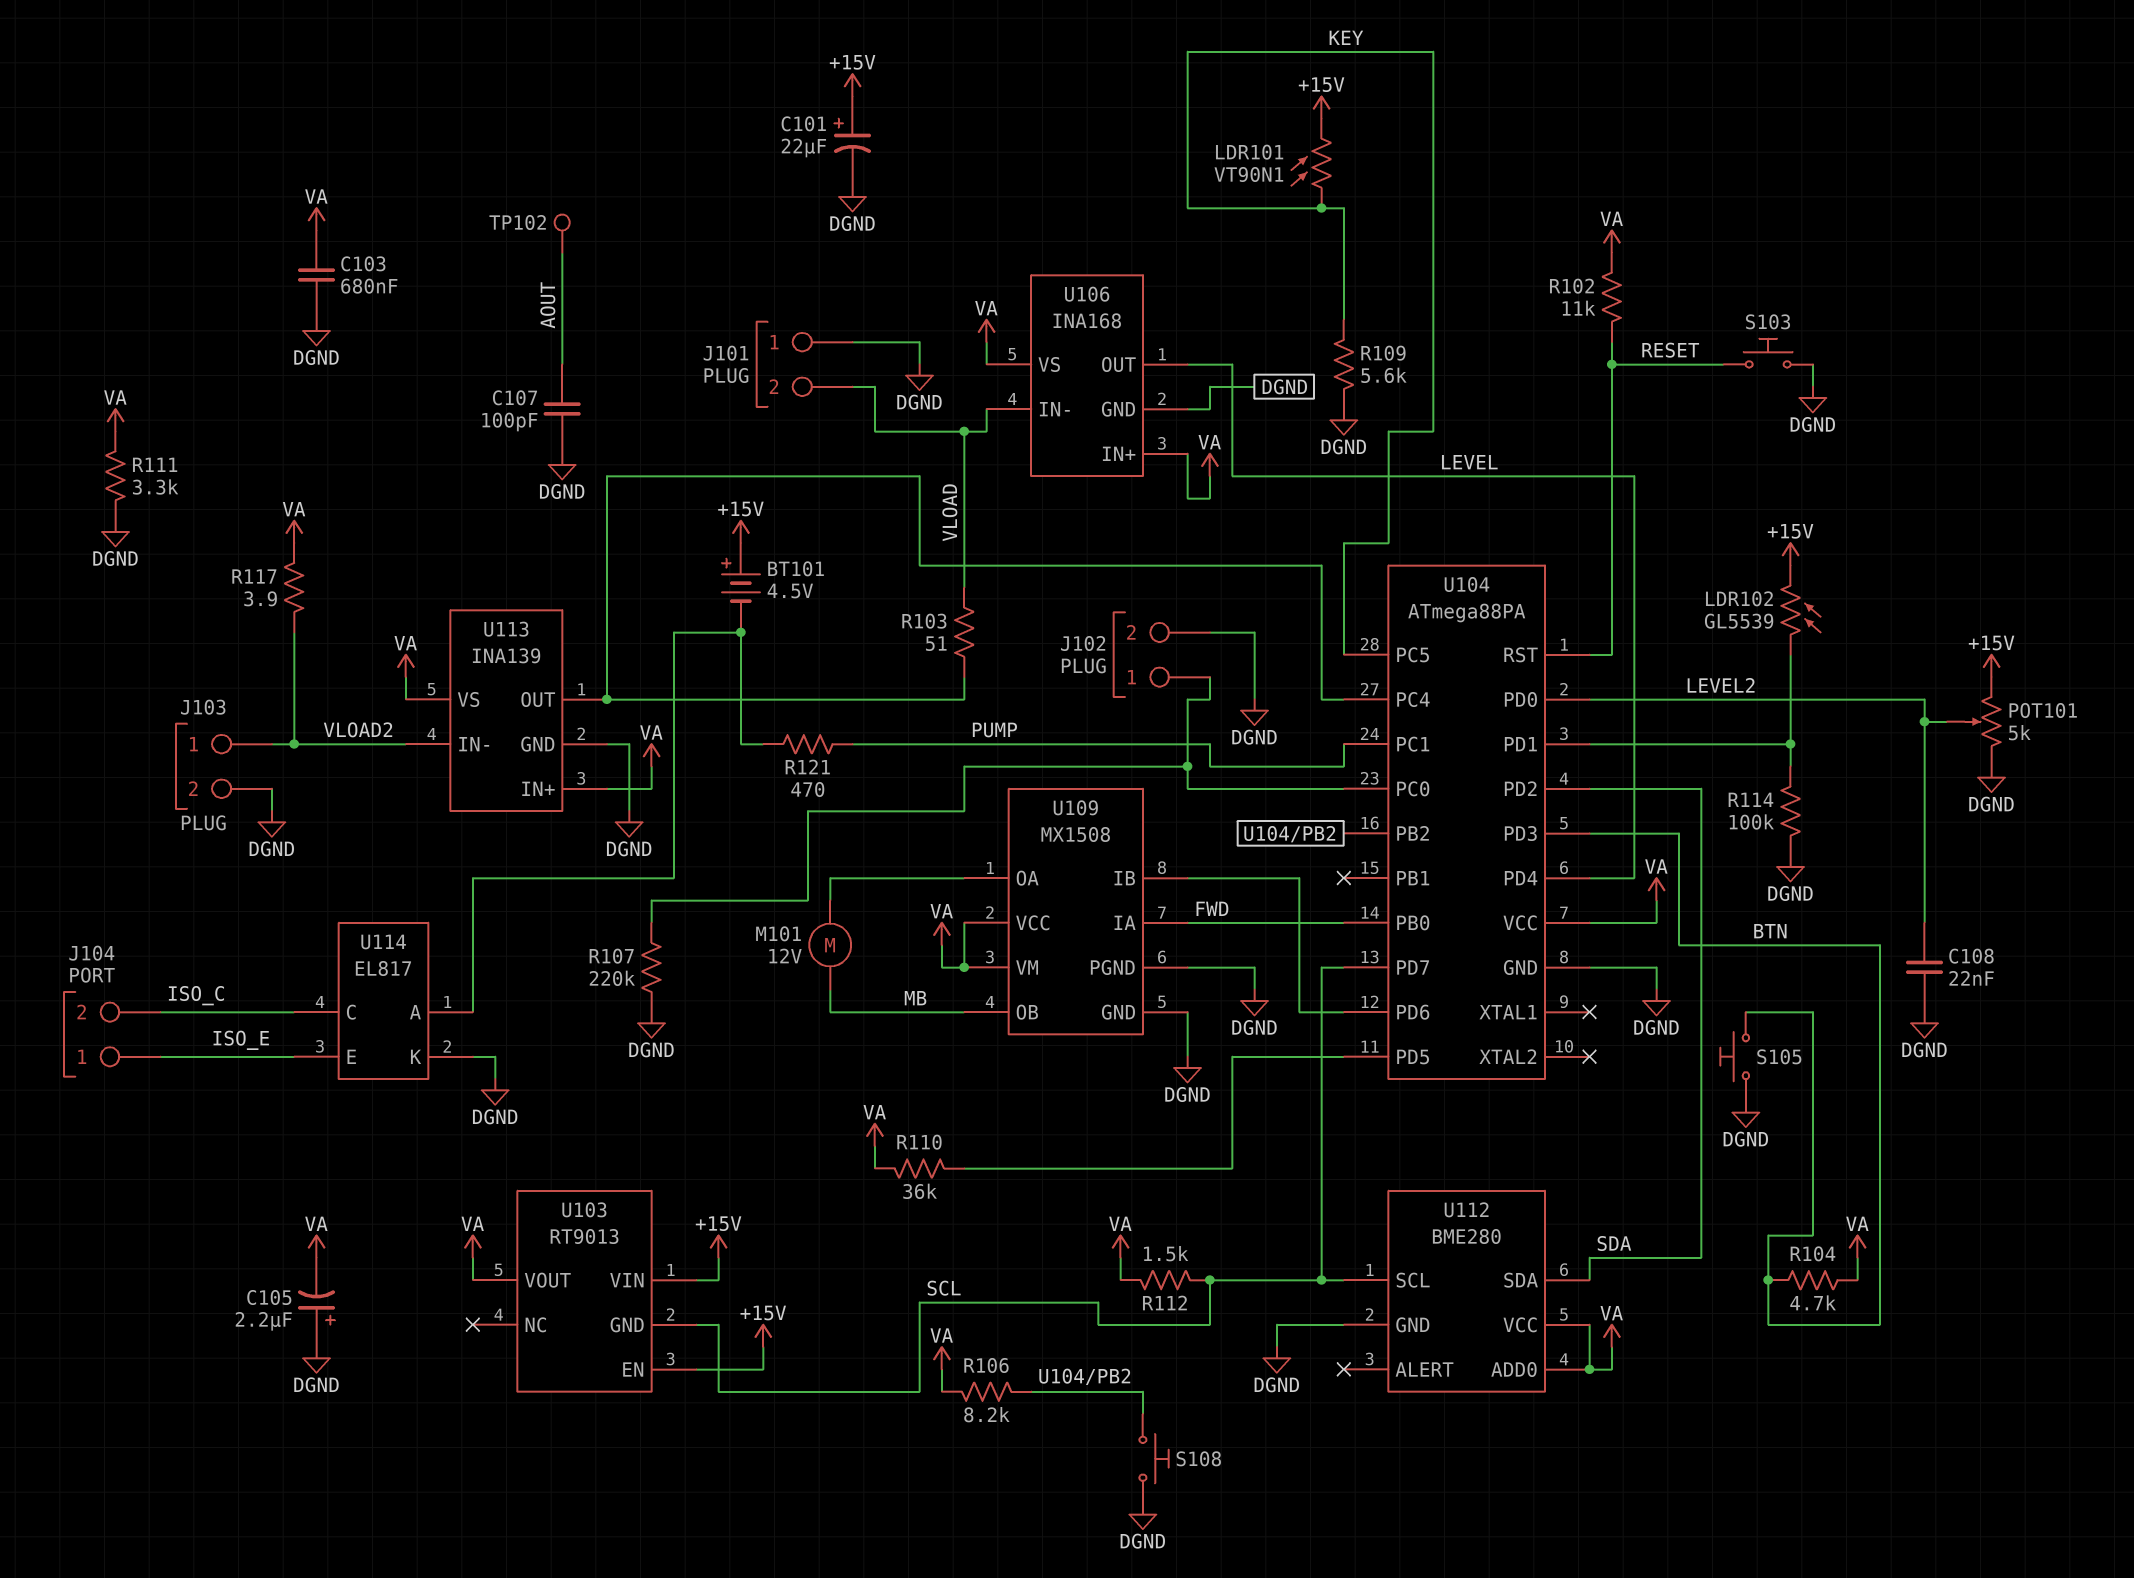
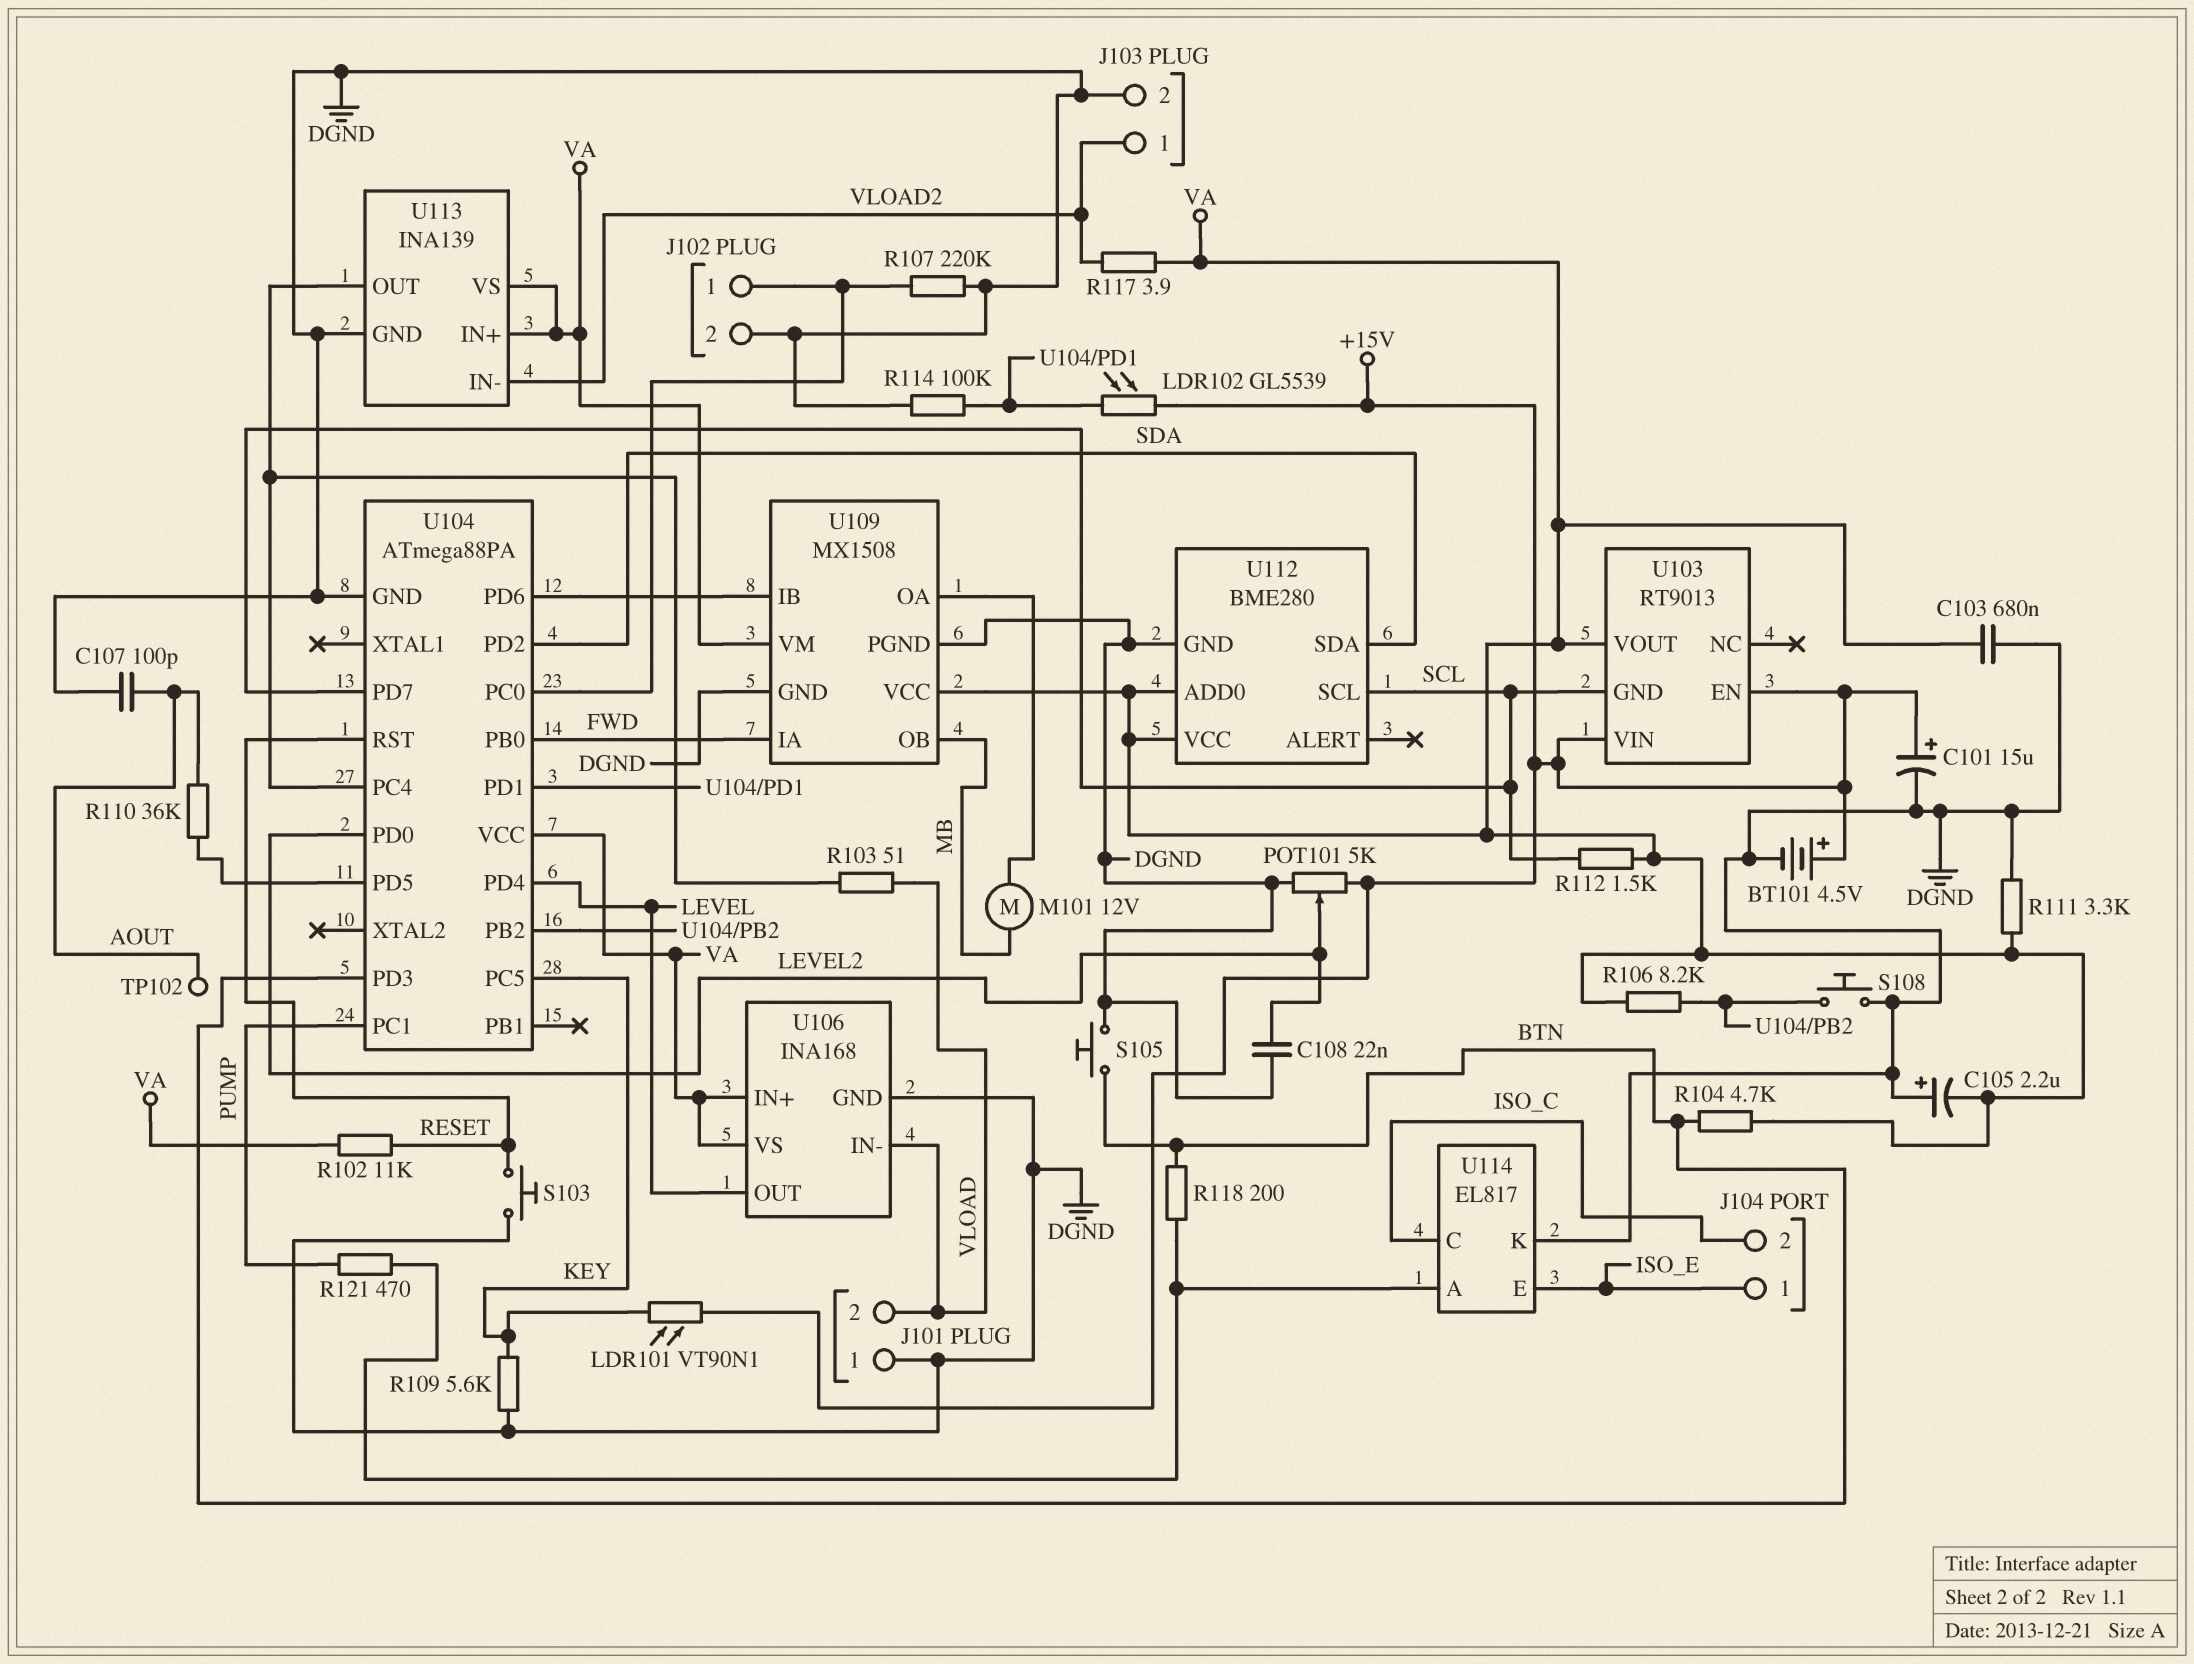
BT101: 4.5V (plus +15V, minus U114/A) -> 4.5V (plus +15V, minus DGND)
C101: 22uF (plus +15V, minus DGND) -> 15uF (plus +15V, minus DGND)
R110: 36k (U104/PD5, VA) -> 36k (AOUT, U104/PD5)
R118: none -> 200 (BTN, U114/A)

